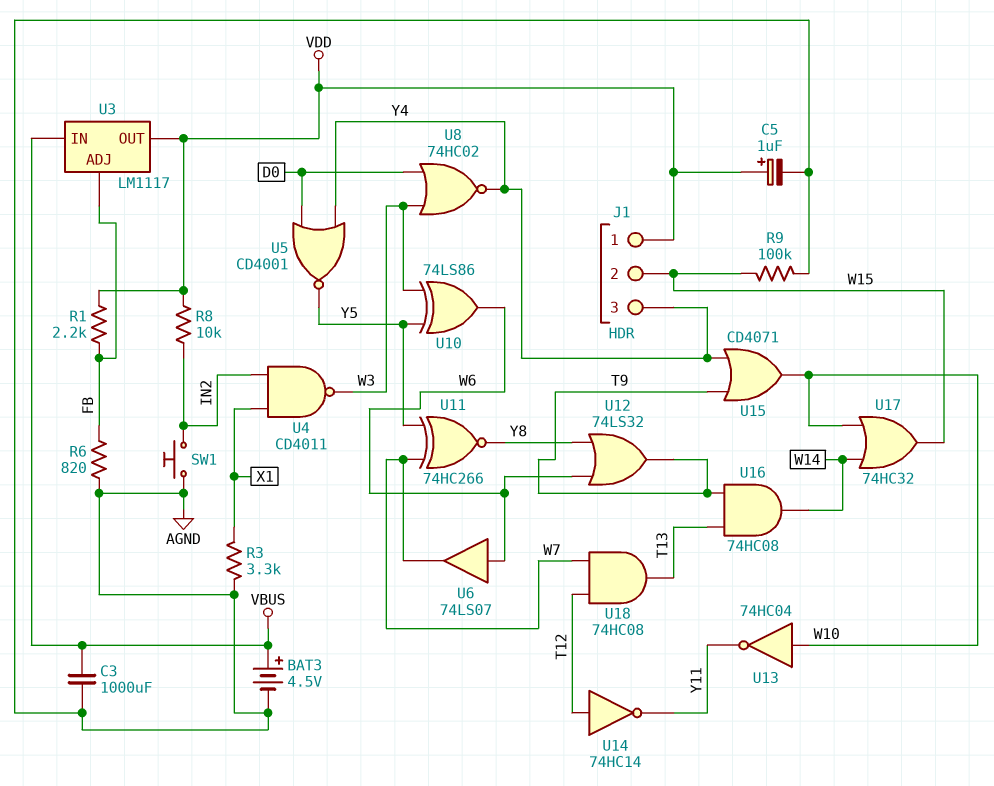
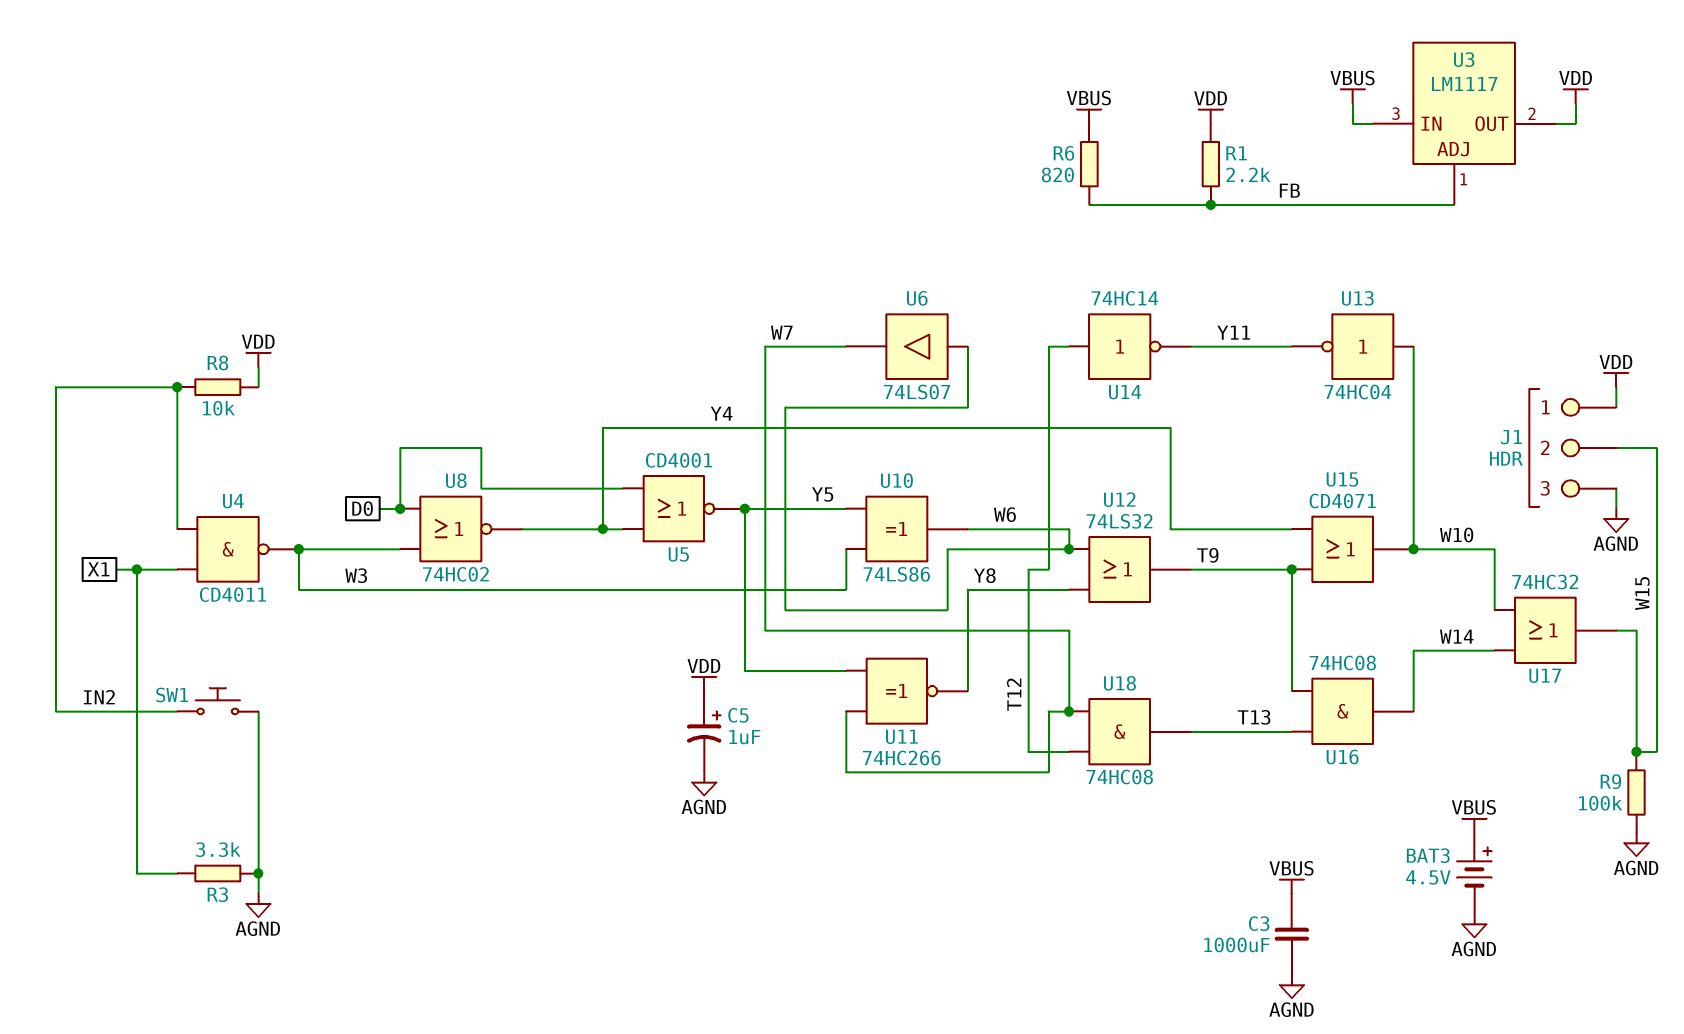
J1 pin 3: Y4 -> AGND
R6: 820 (AGND, FB) -> 820 (FB, VBUS)

